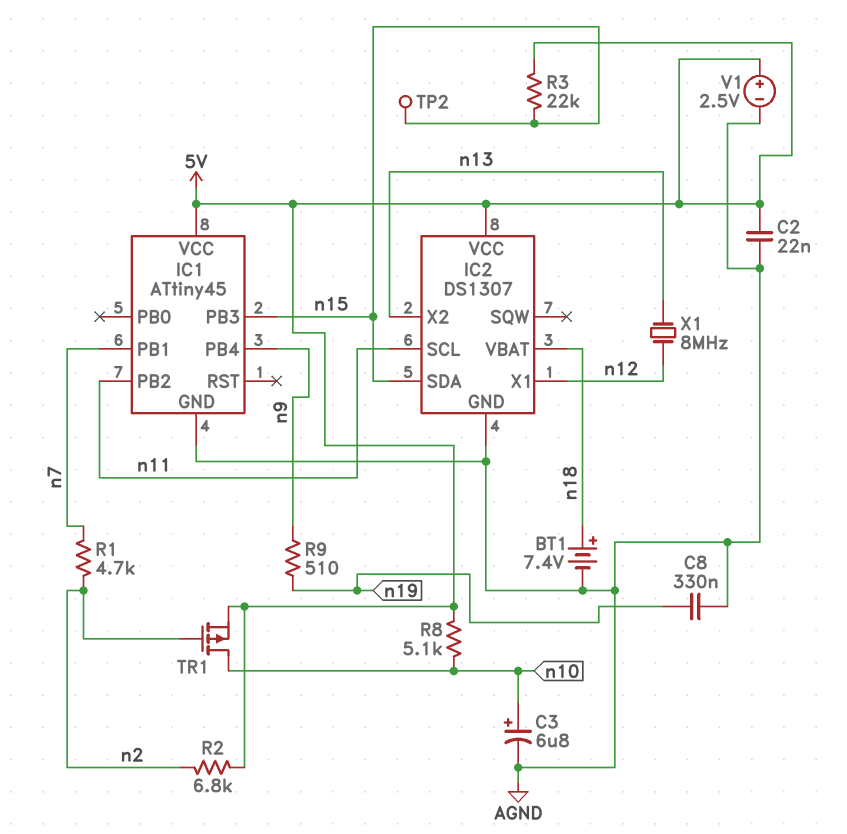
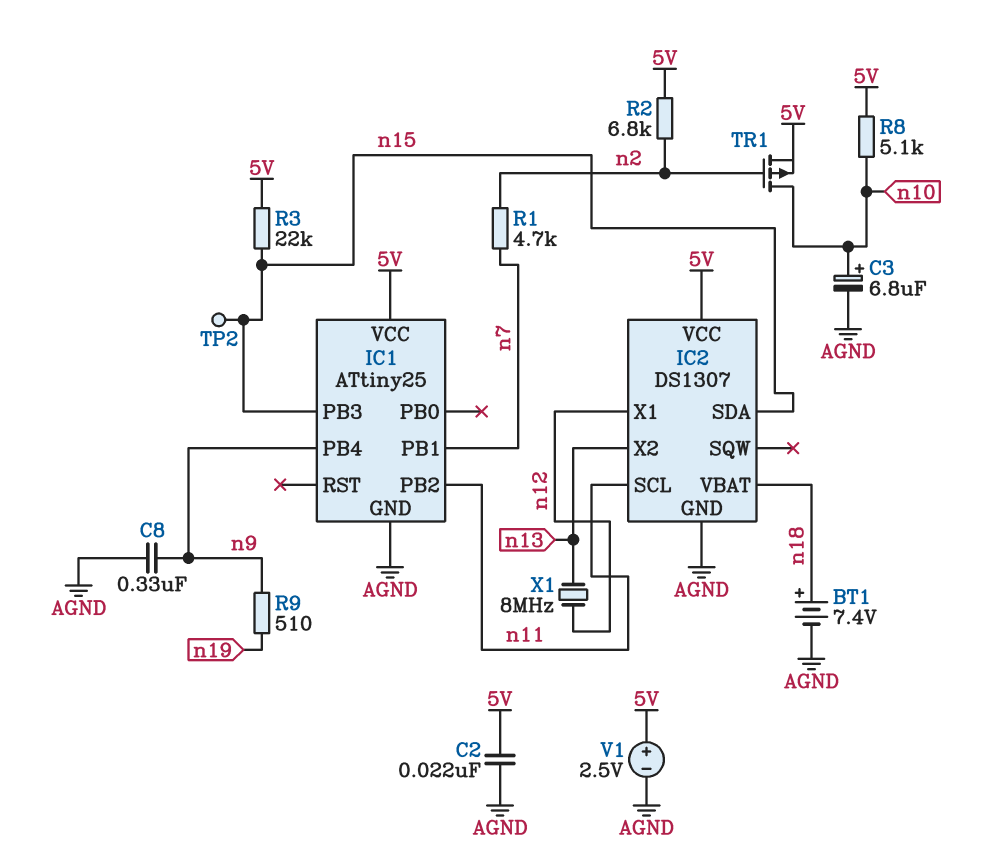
C8: 330nF (AGND, n19) -> 330nF (AGND, n9)
IC1: ATtiny45 -> ATtiny25

